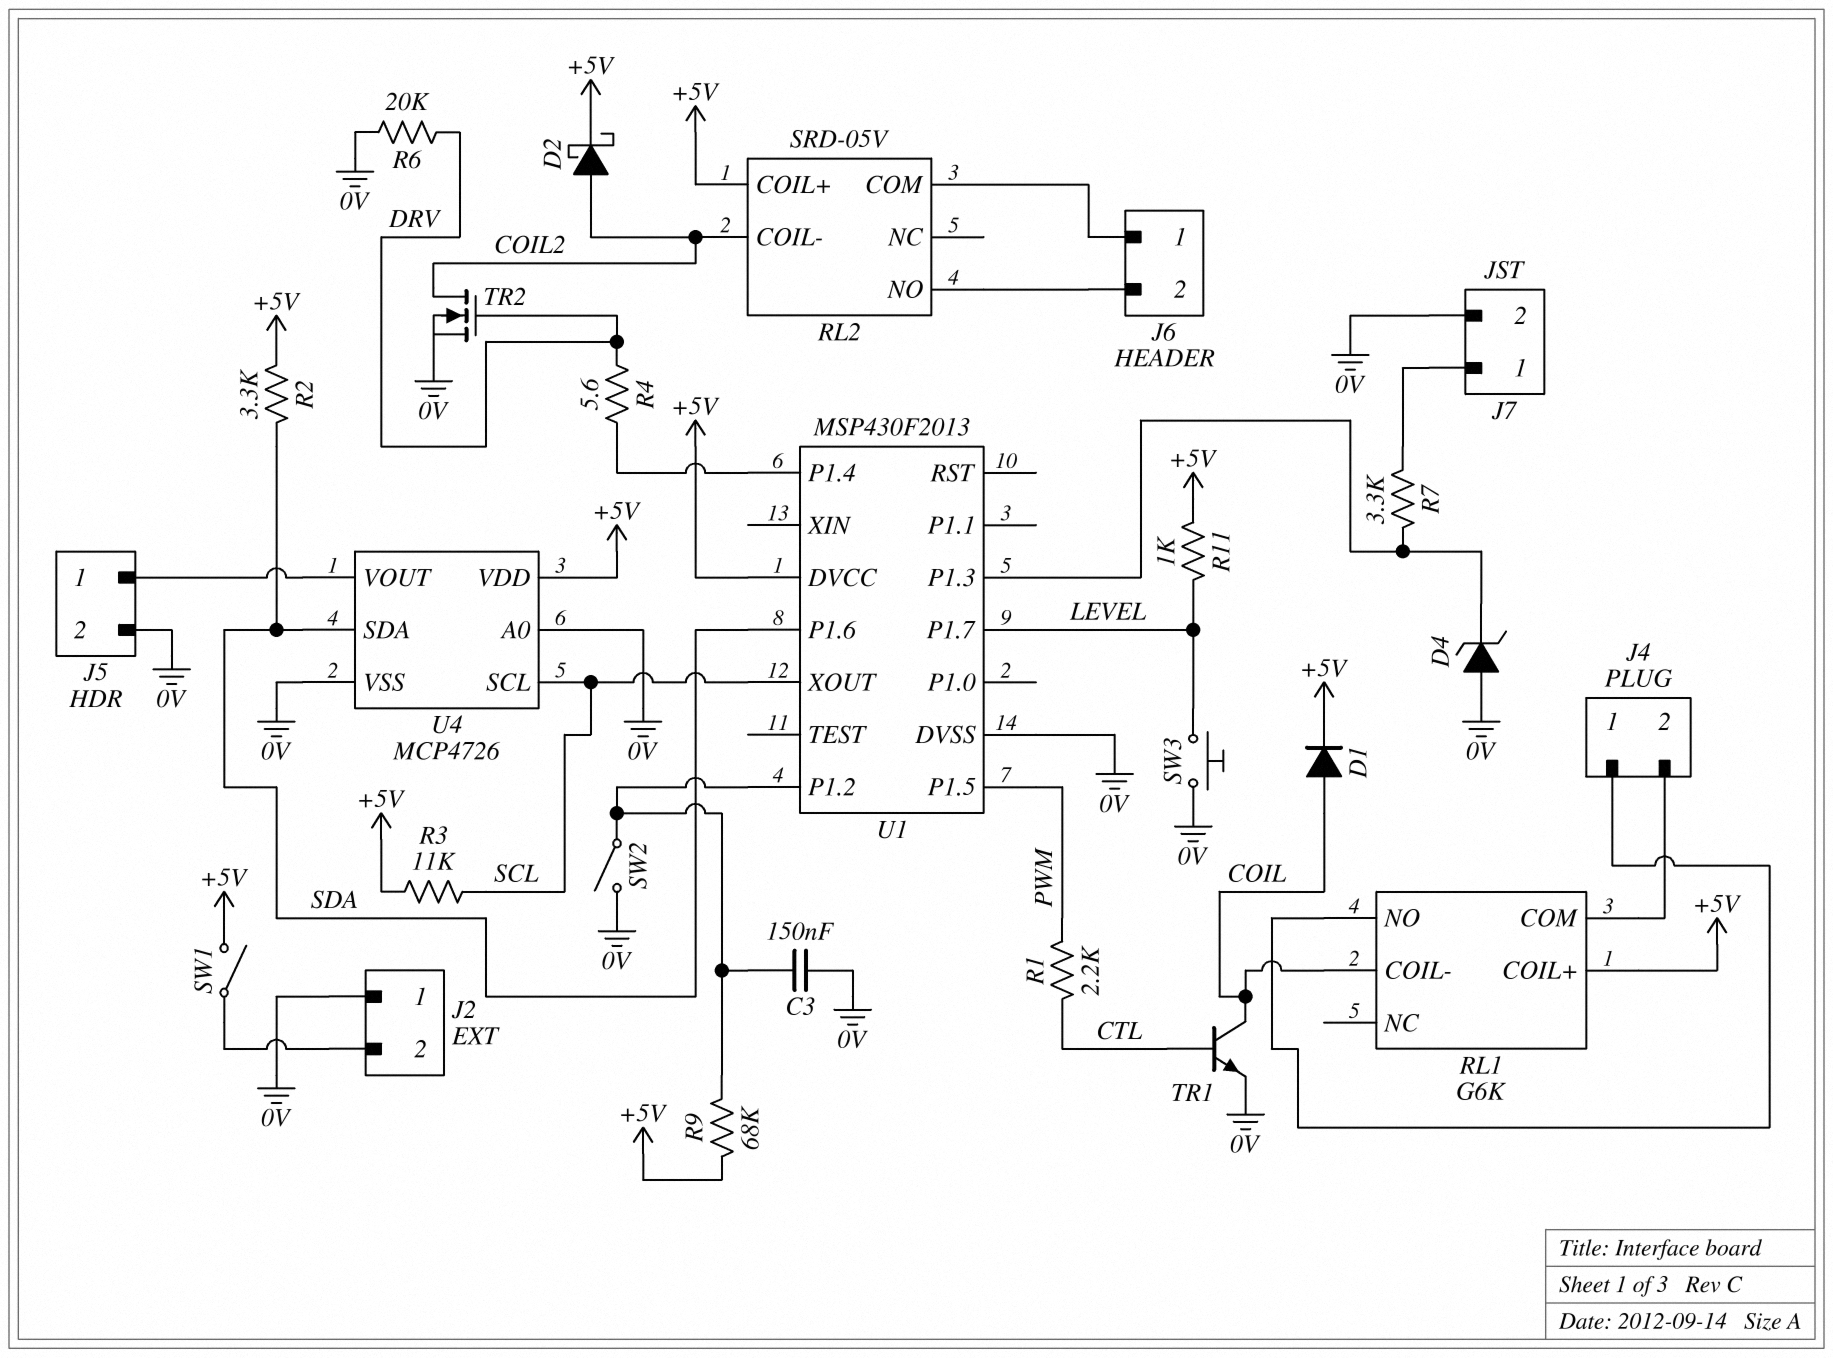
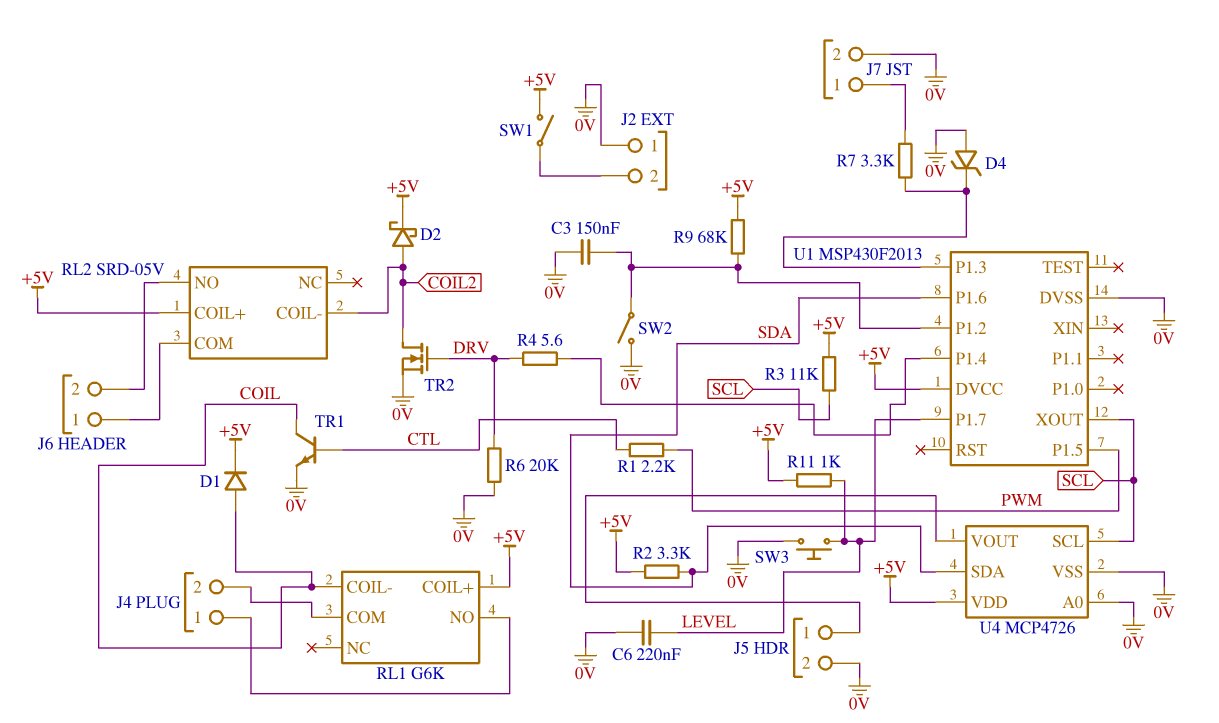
C6: none -> 220nF (0V, LEVEL)

